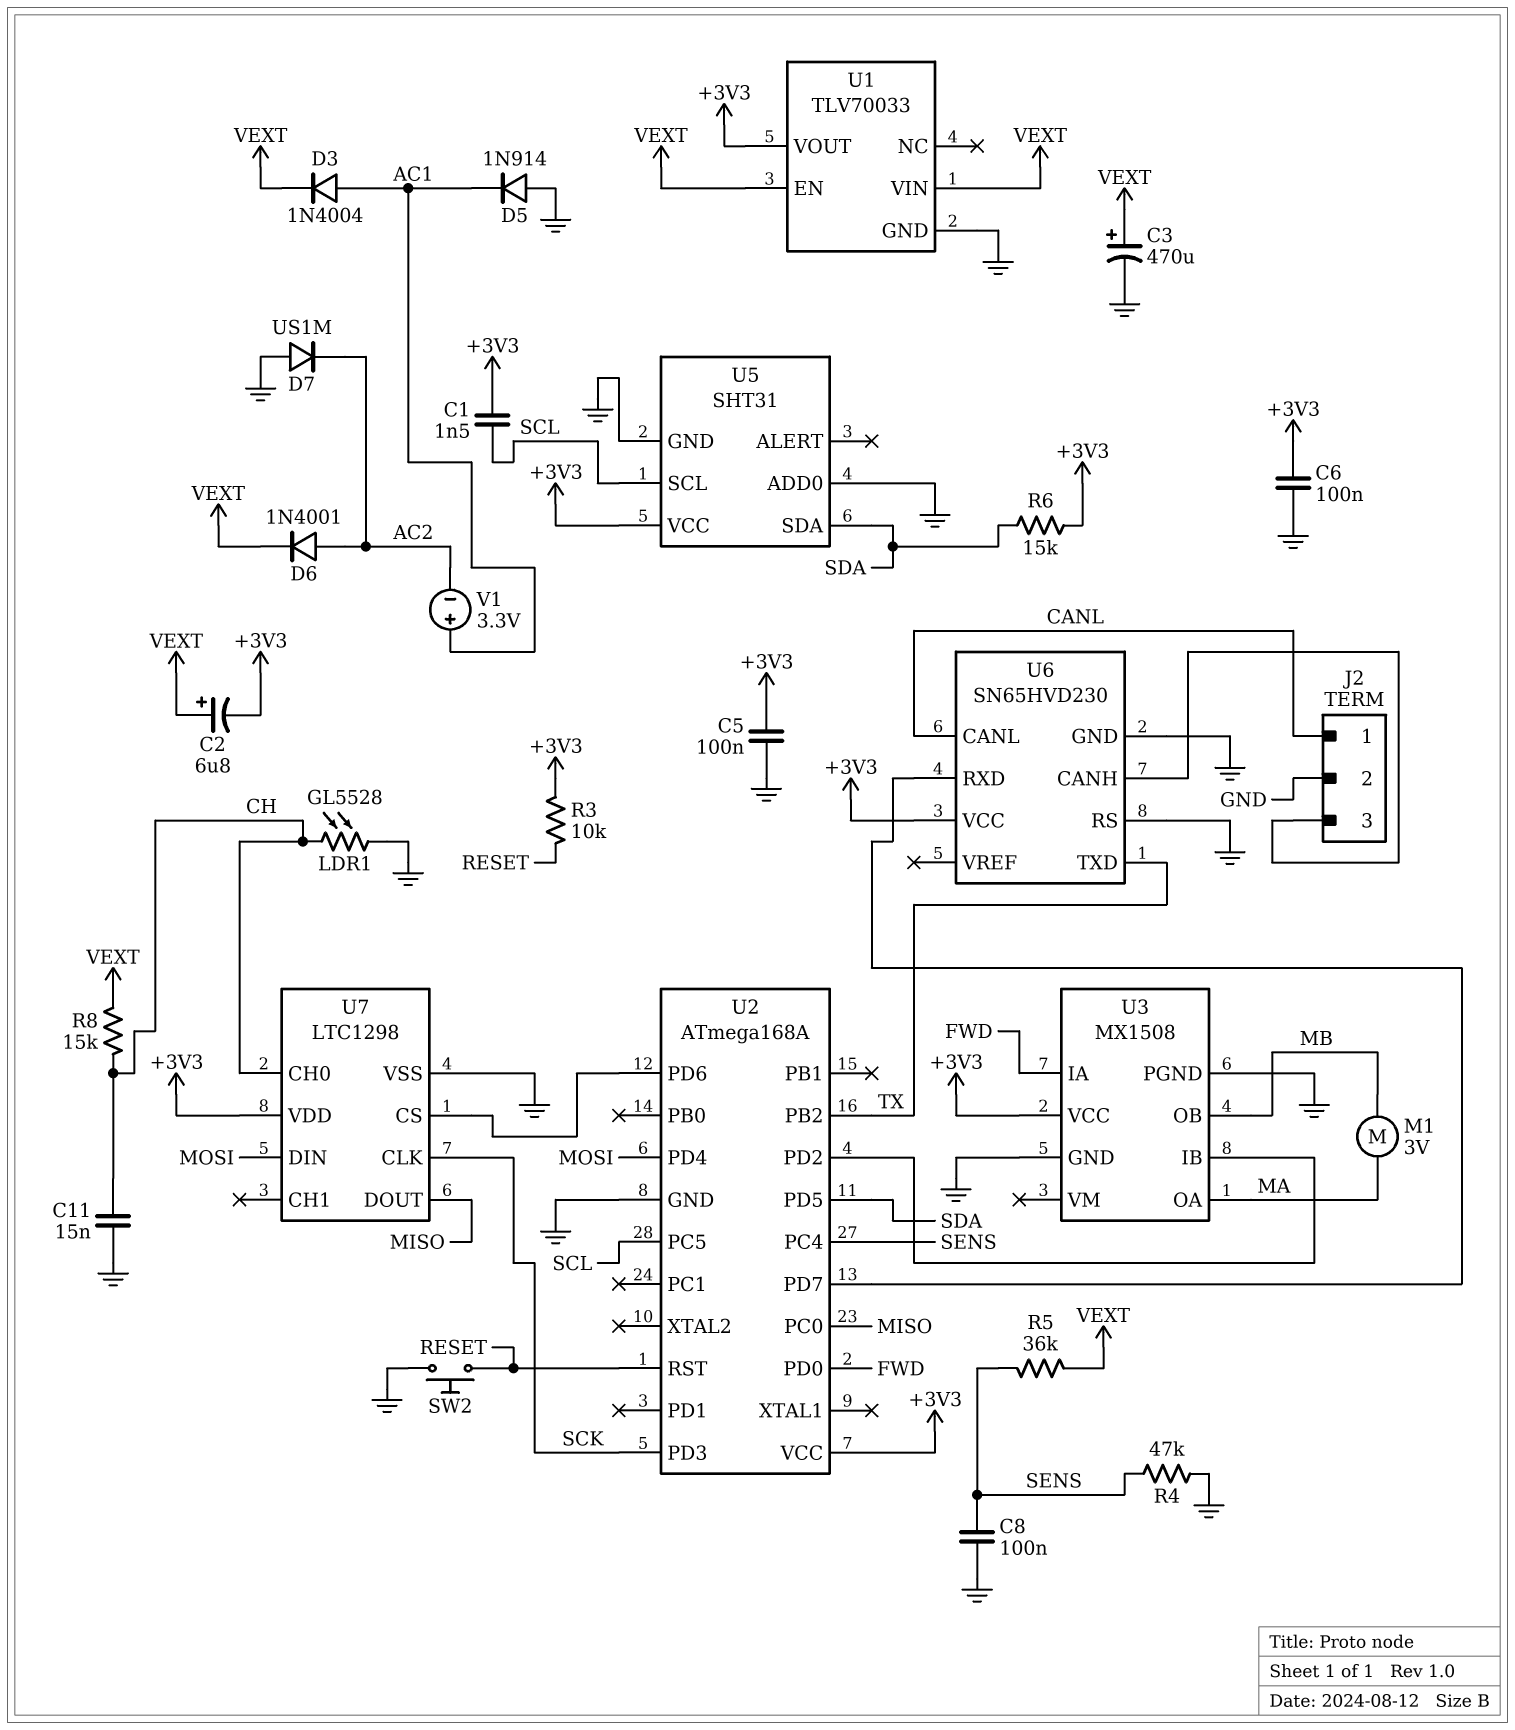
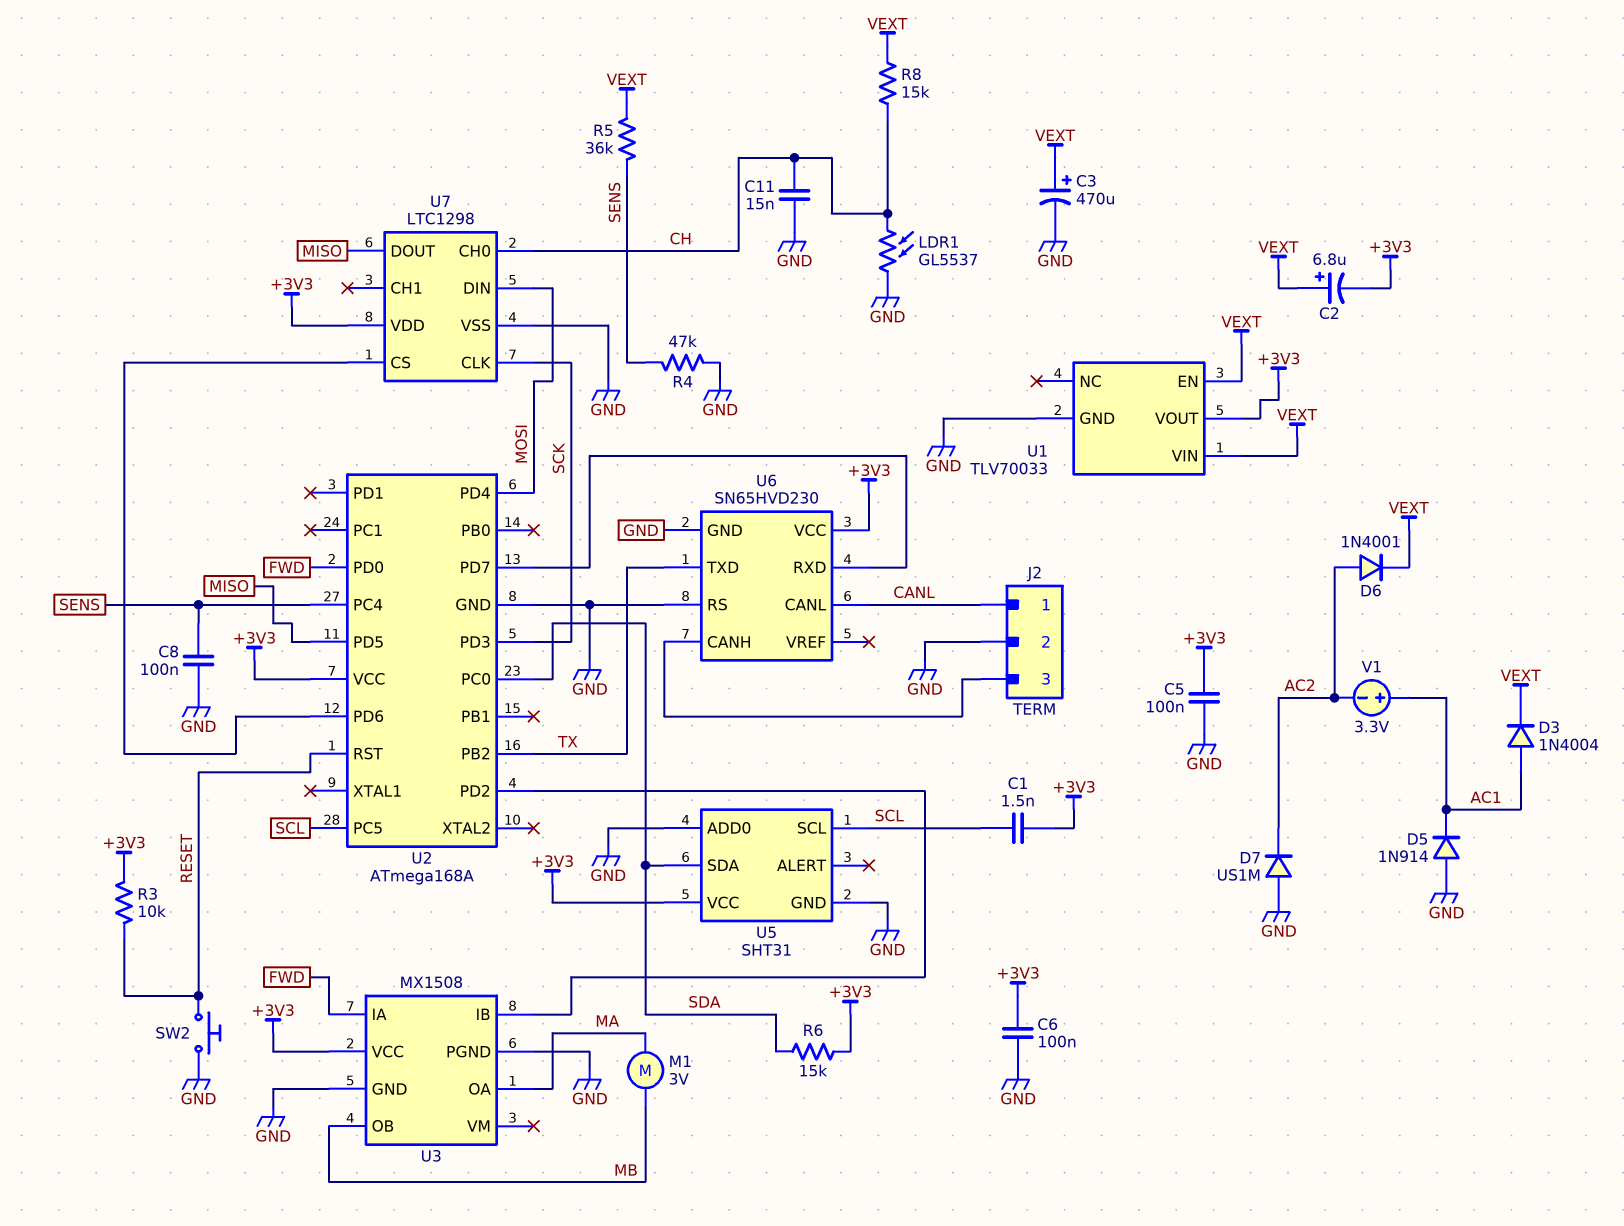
LDR1: GL5528 (CH, GND) -> GL5537 (CH, GND)
U2 pin PC0: MISO -> SDA
U2 pin PD5: SDA -> MISO

